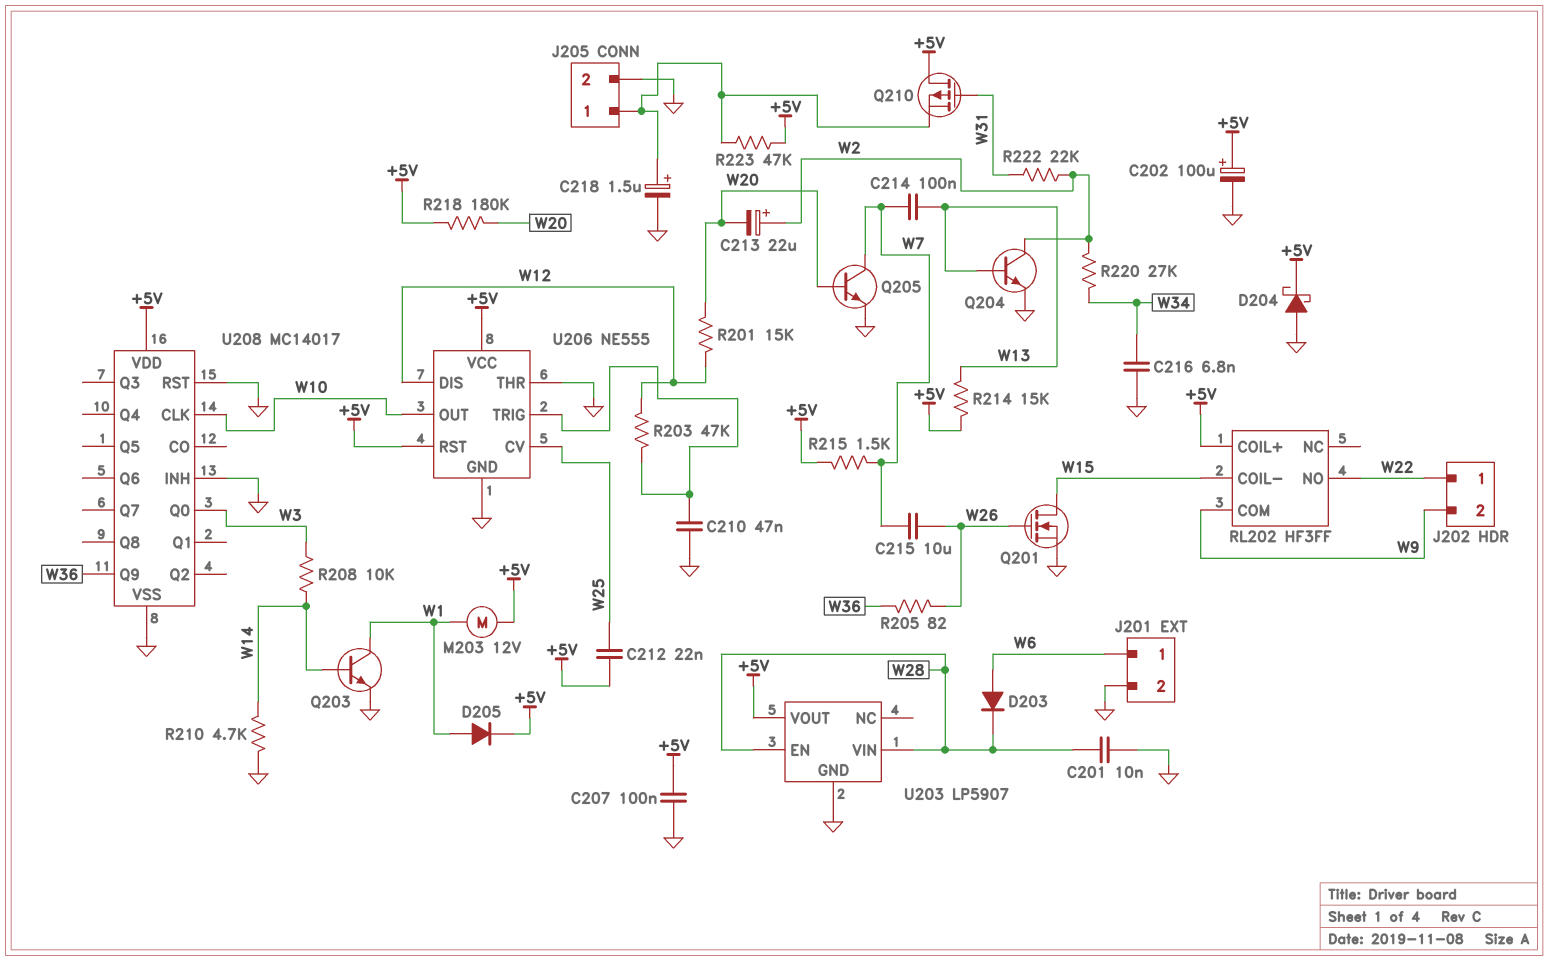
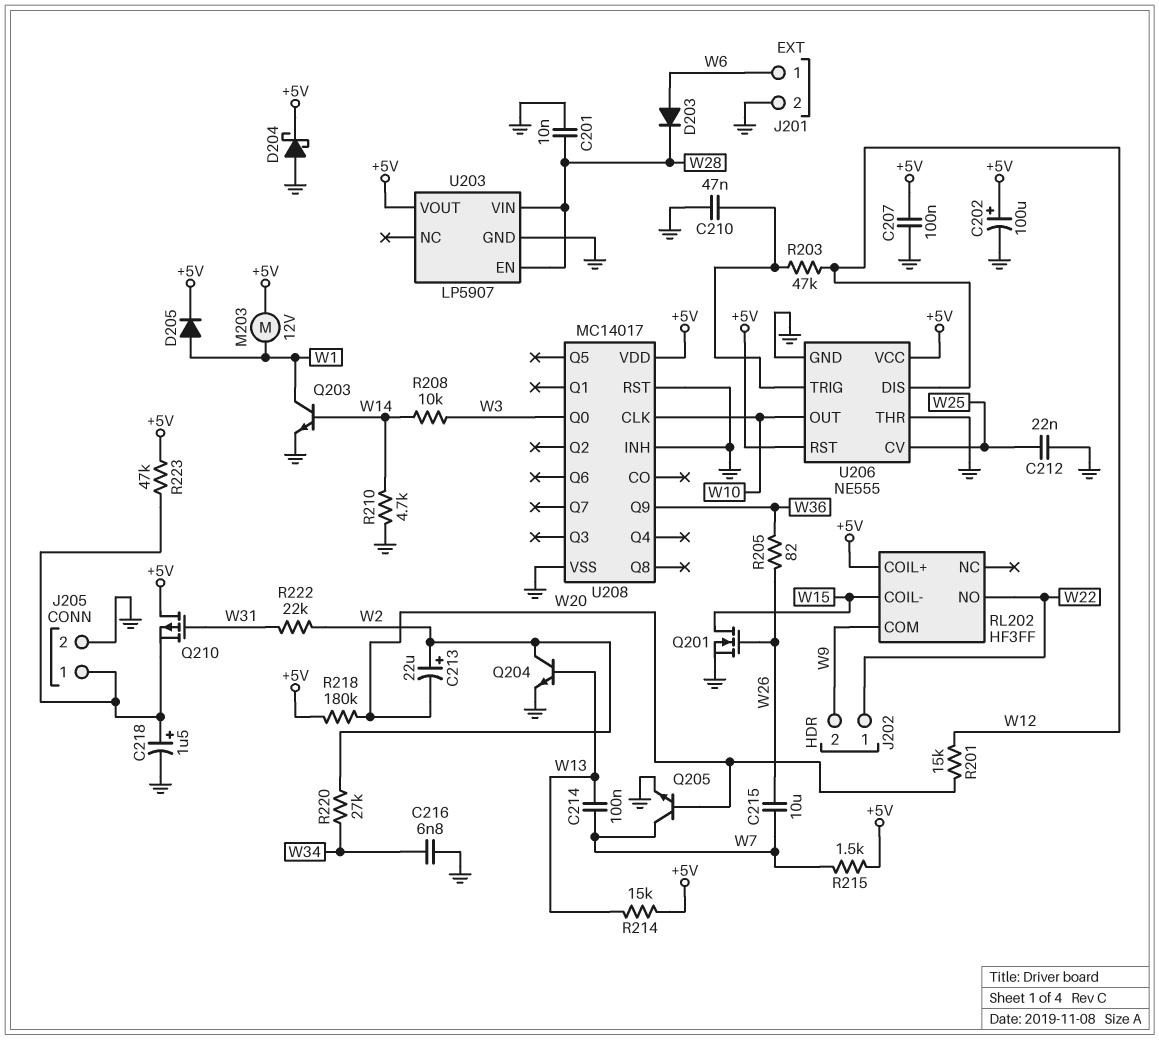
C212: 22nF (+5V, W25) -> 22nF (GND, W25)

